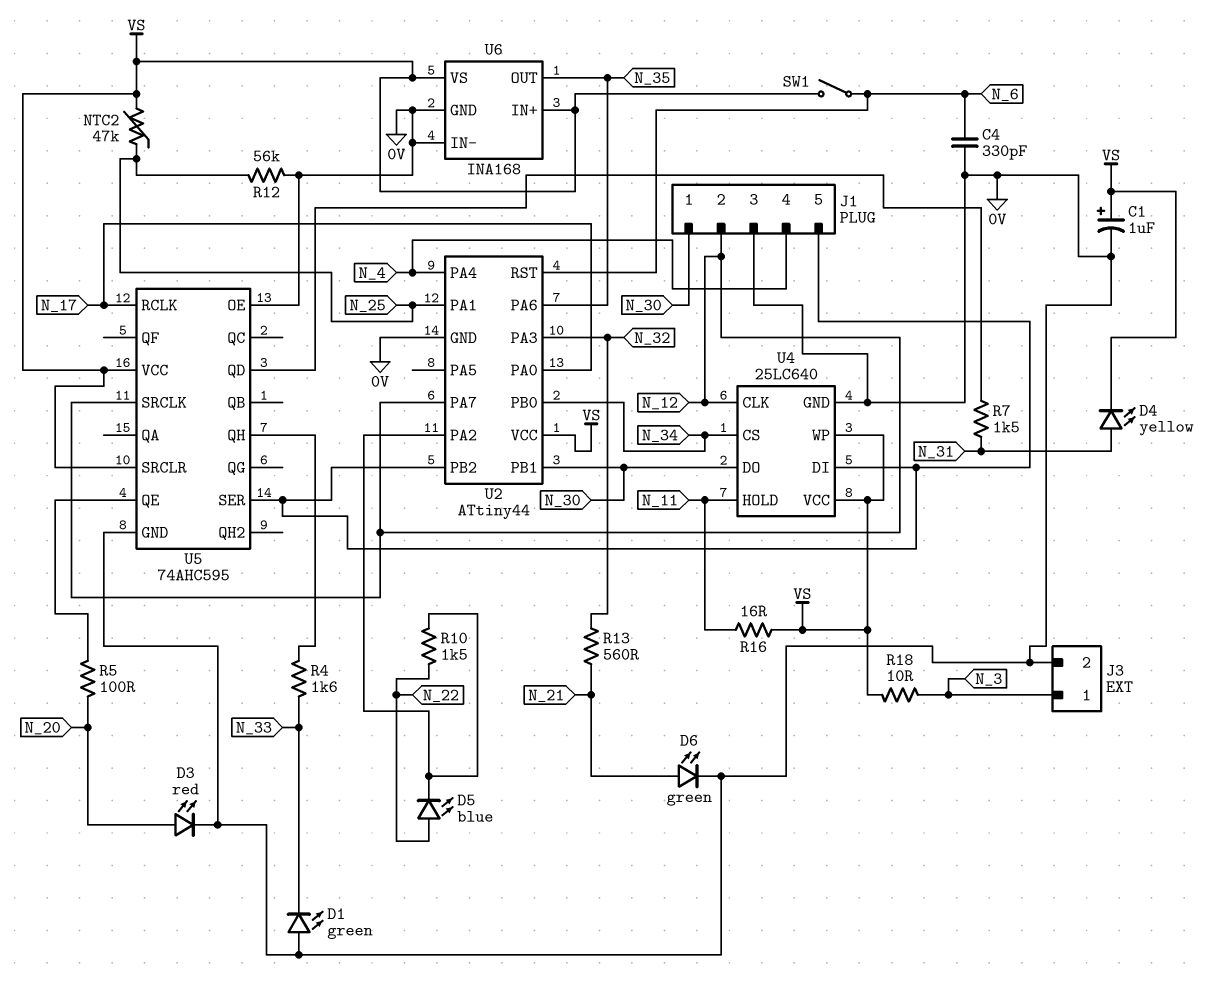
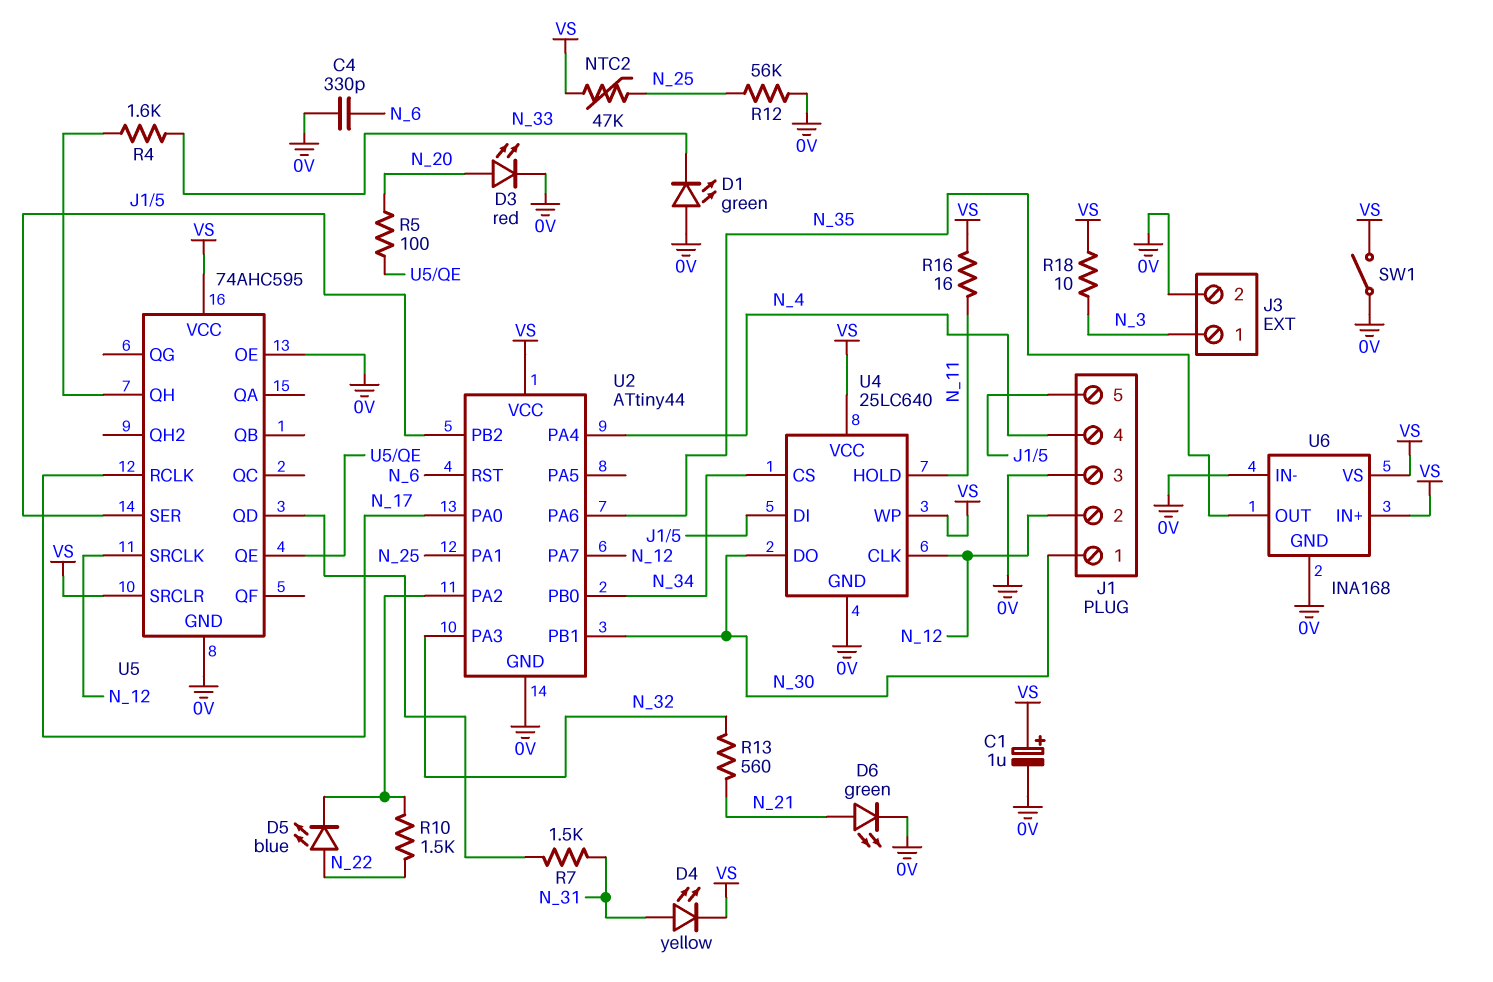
SW1: switch (N_6, VS) -> switch (0V, VS)

